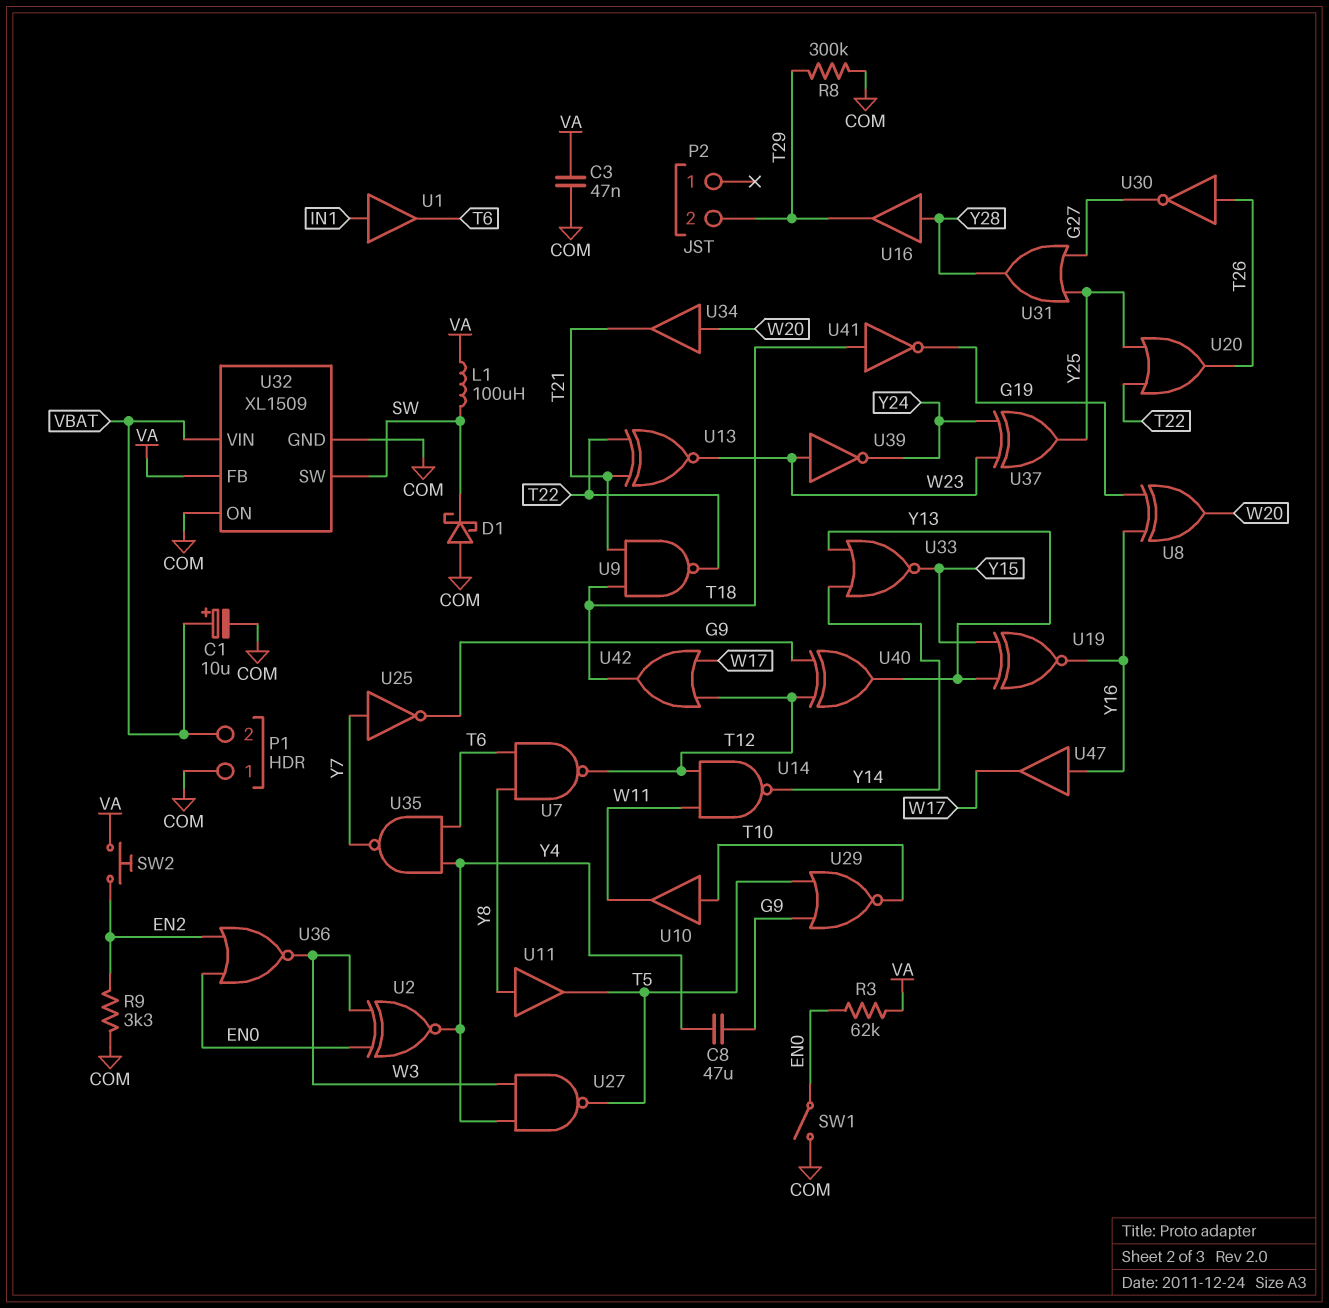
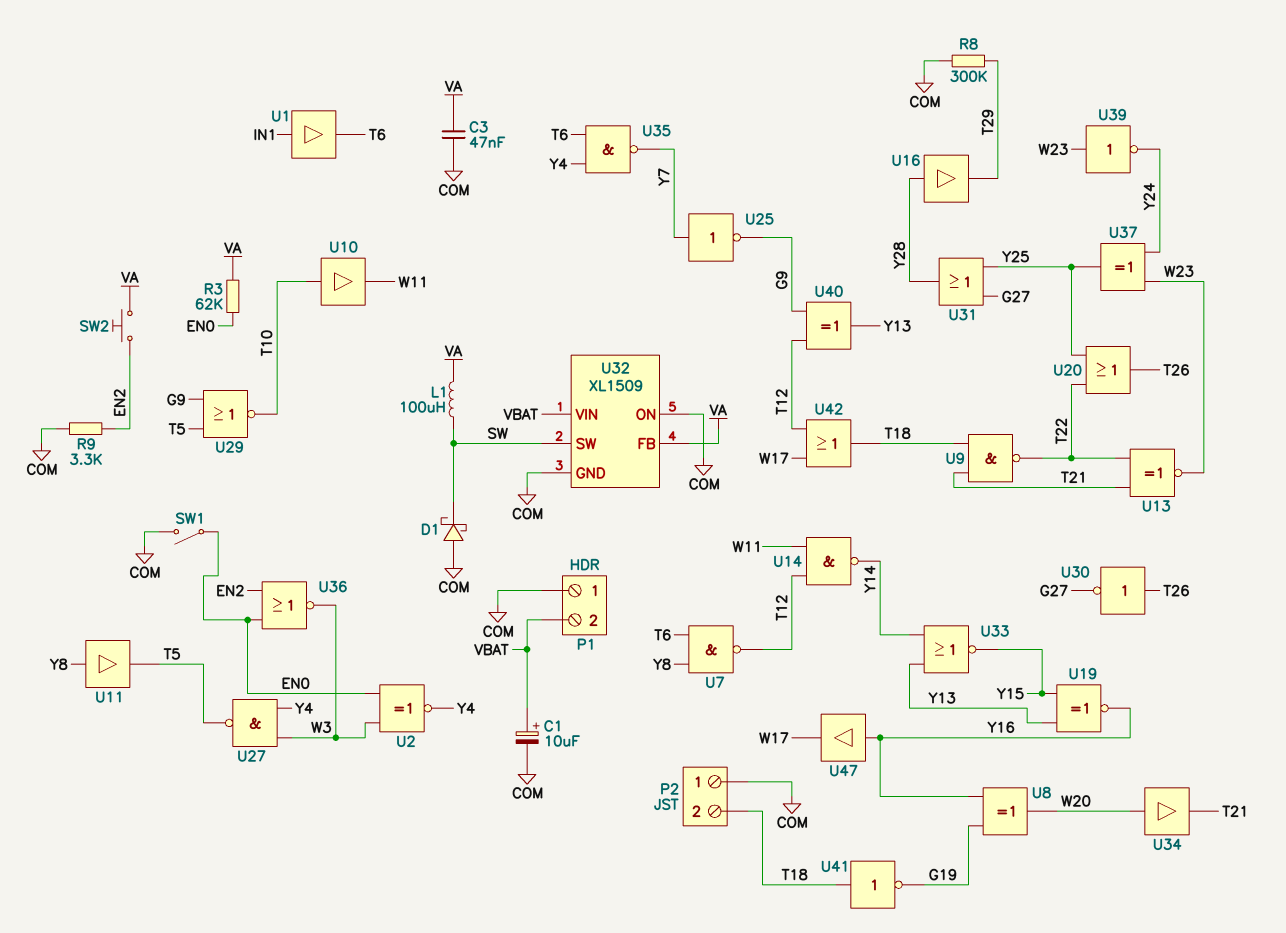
C8: 47uF (G9, Y4) -> none
P2 pin 1: none -> COM
P2 pin 2: T29 -> T18

